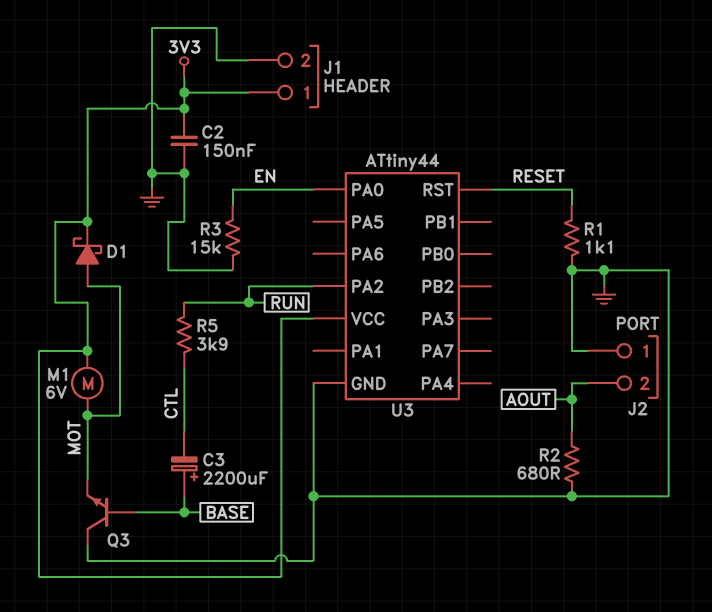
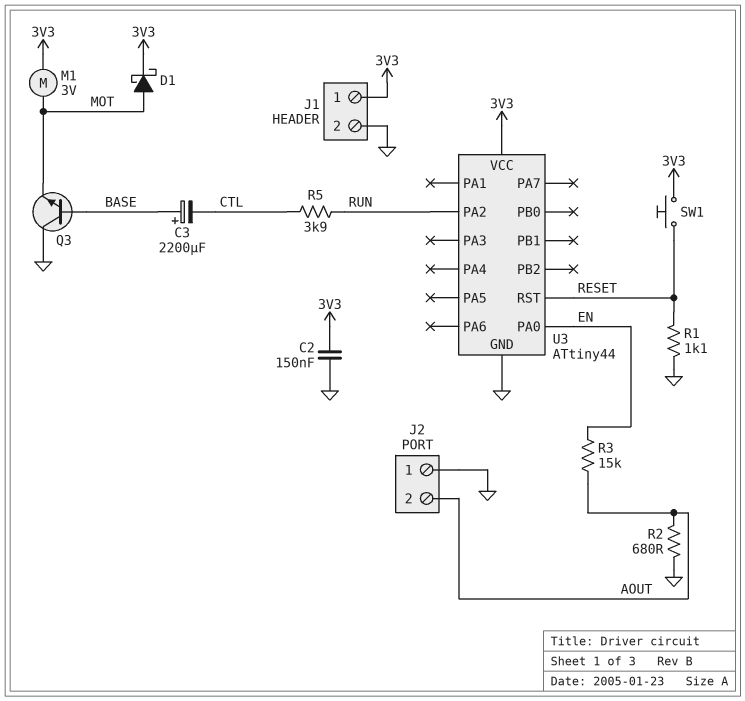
M1: motor 6V (3V3, MOT) -> motor 3V (3V3, MOT)
R3: 15k (EN, GND) -> 15k (AOUT, EN)
SW1: none -> button (3V3, RESET)

